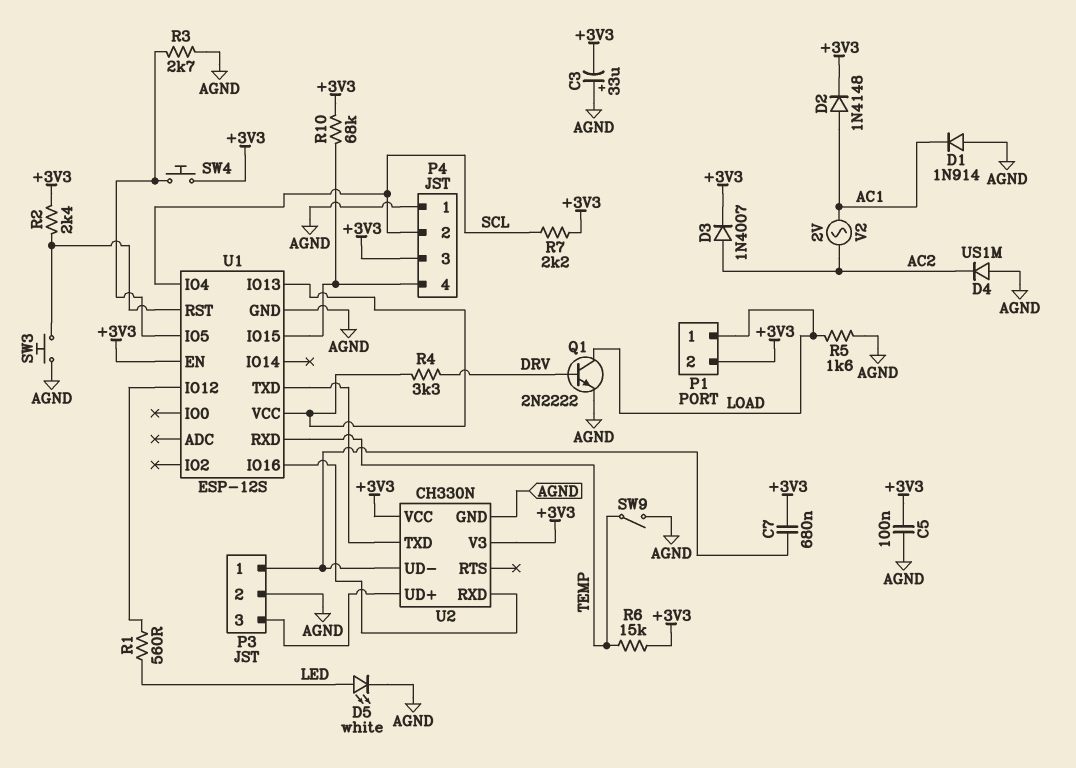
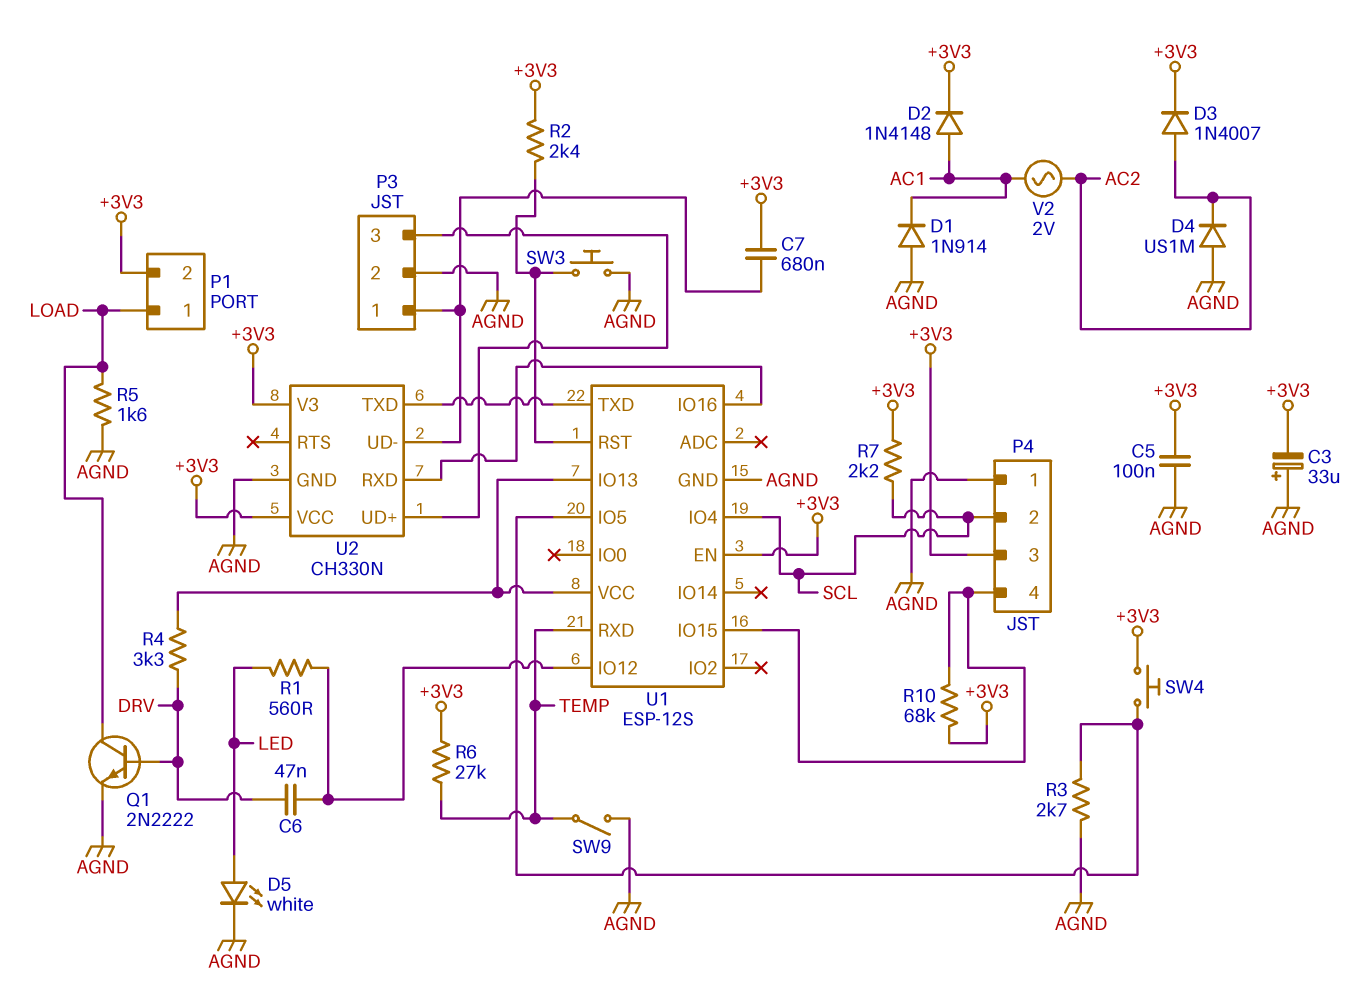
C6: none -> 47nF (DRV, U1/IO12)
R6: 15k (+3V3, TEMP) -> 27k (+3V3, TEMP)

